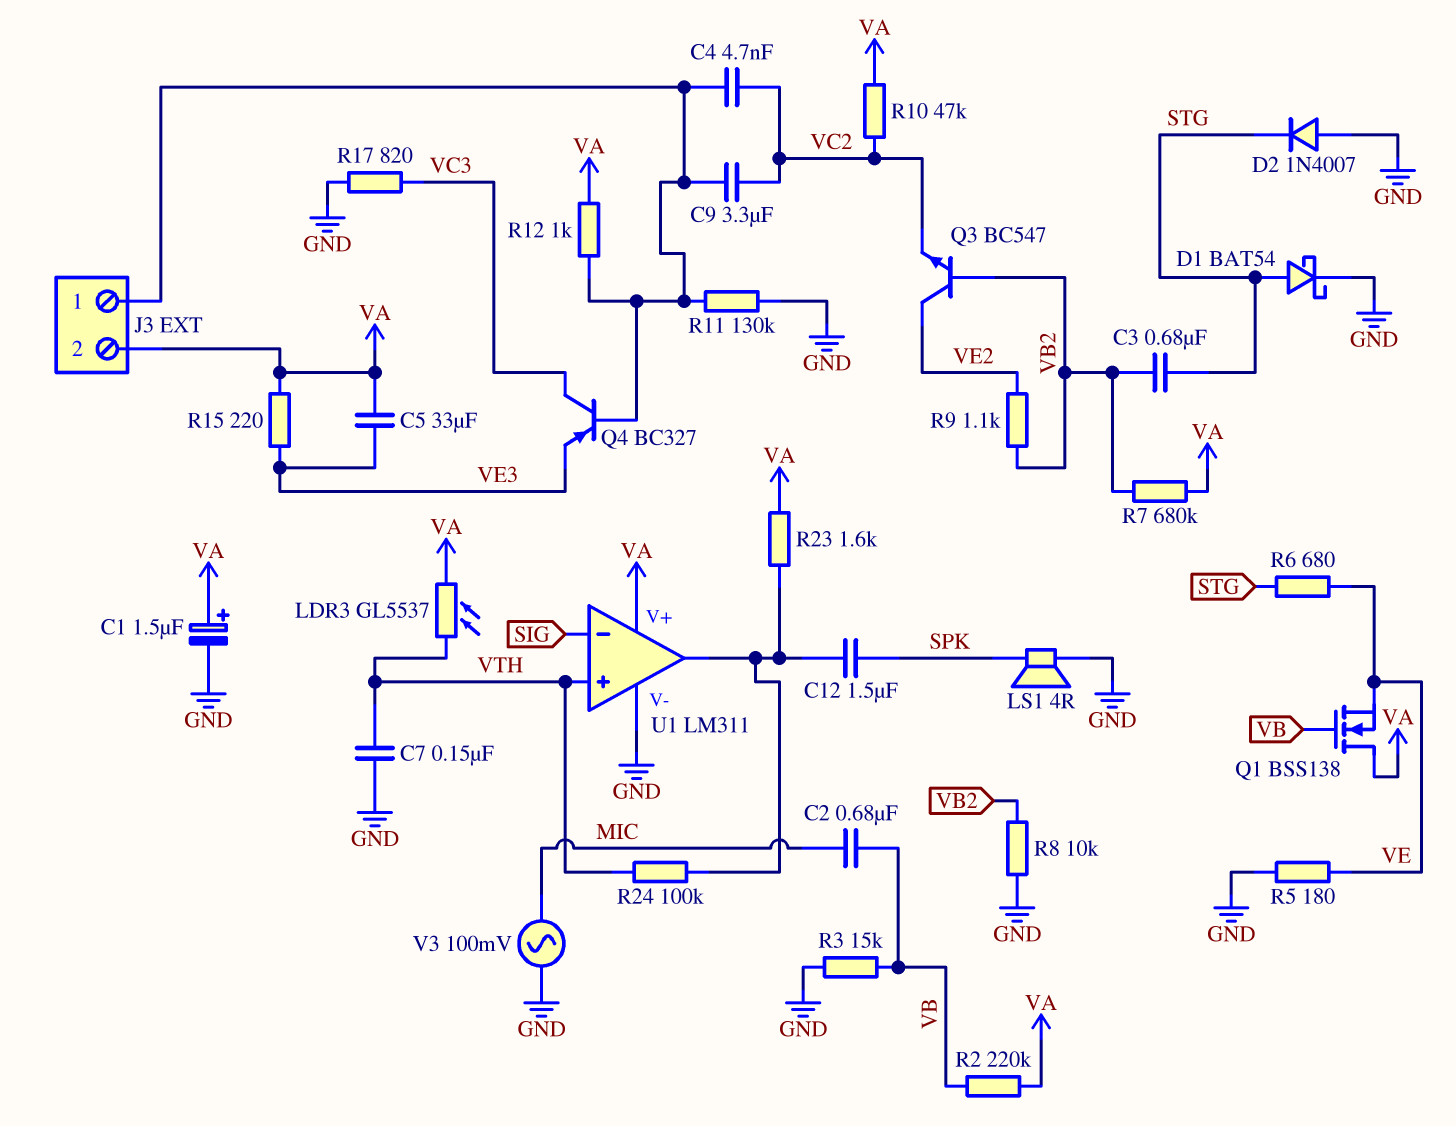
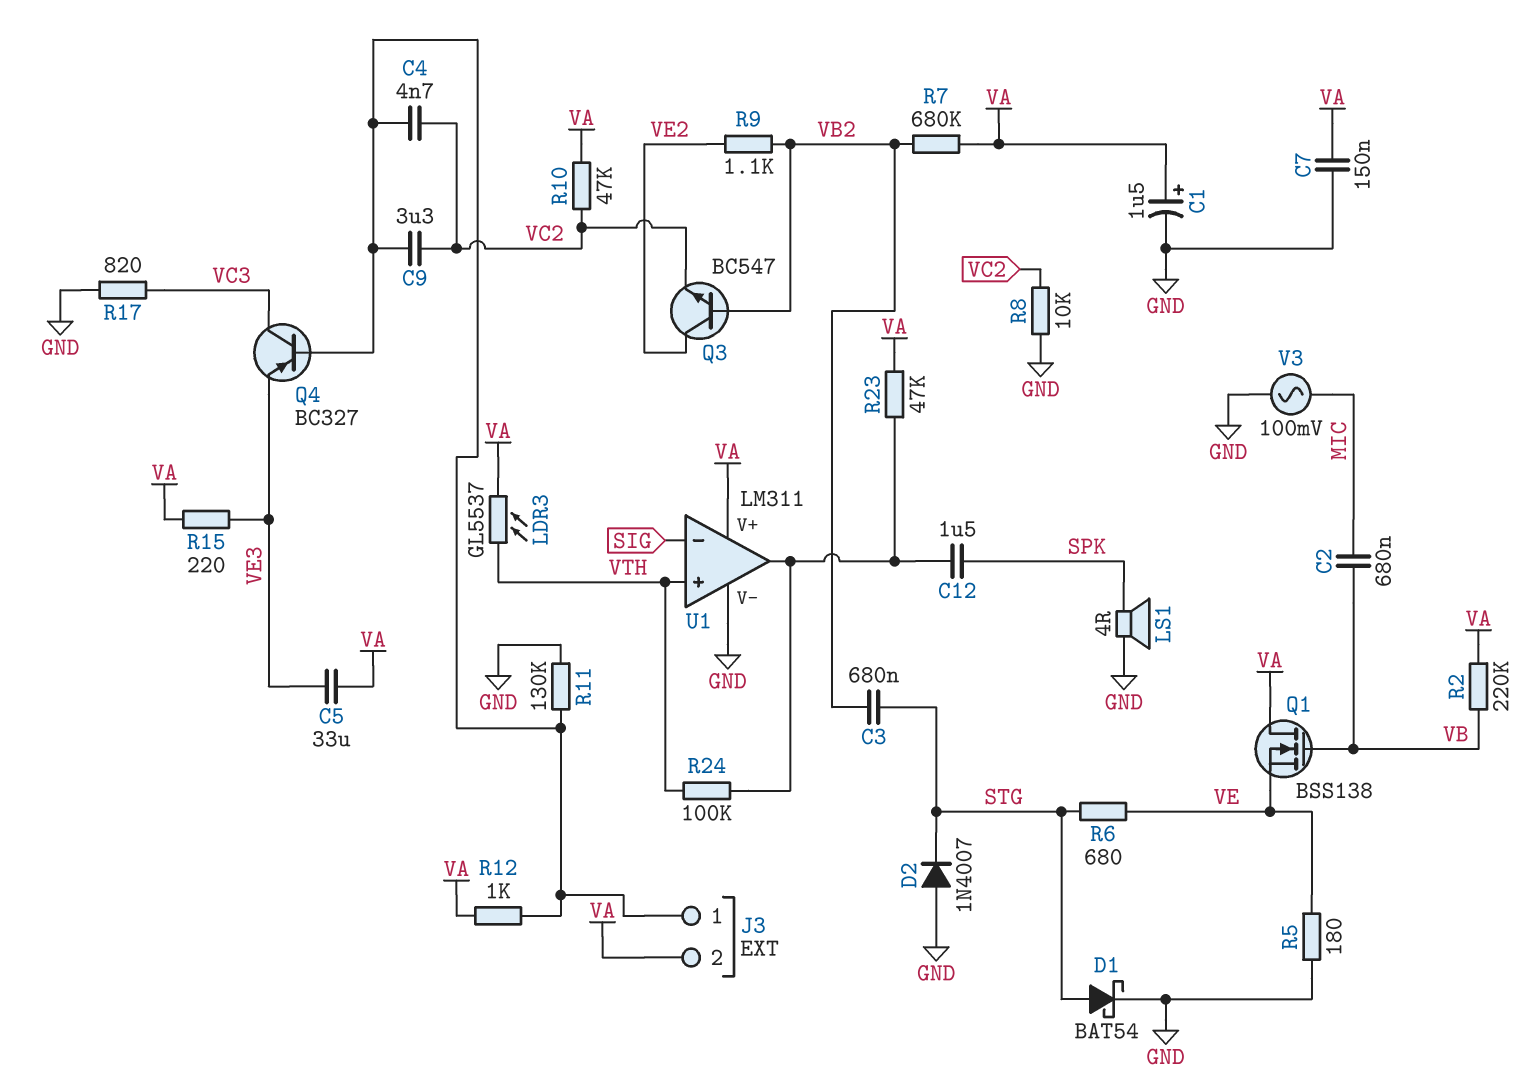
C7: 150nF (GND, VTH) -> 150nF (GND, VA)
R3: 15k (GND, VB) -> none
R8: 10k (GND, VB2) -> 10k (GND, VC2)
R23: 1.6k (U1/out, VA) -> 47k (U1/out, VA)

